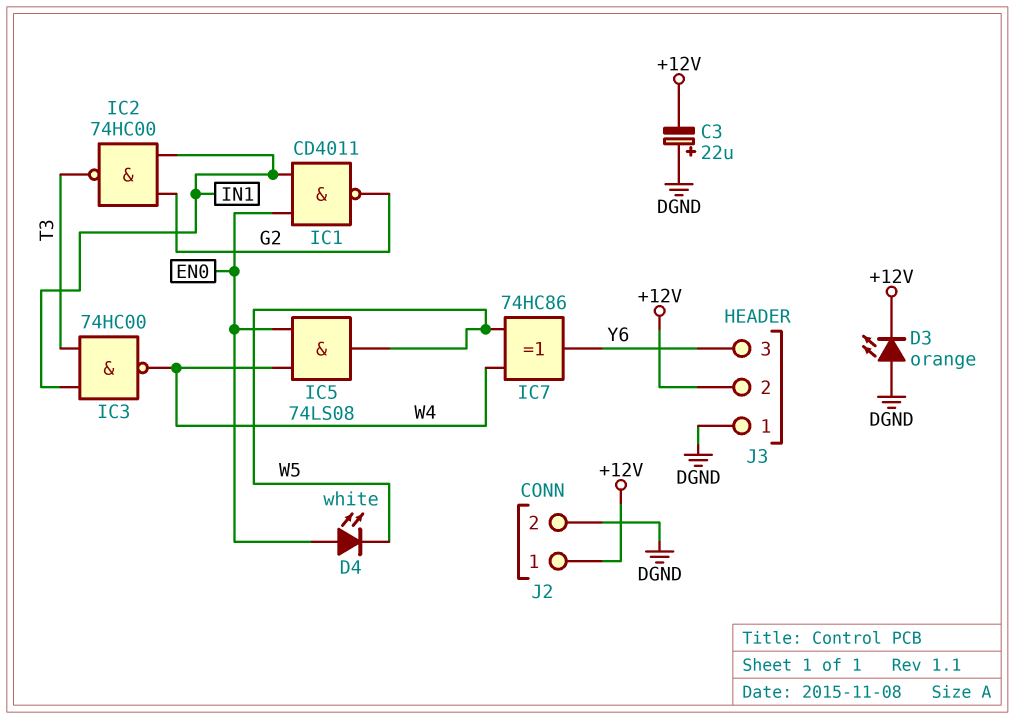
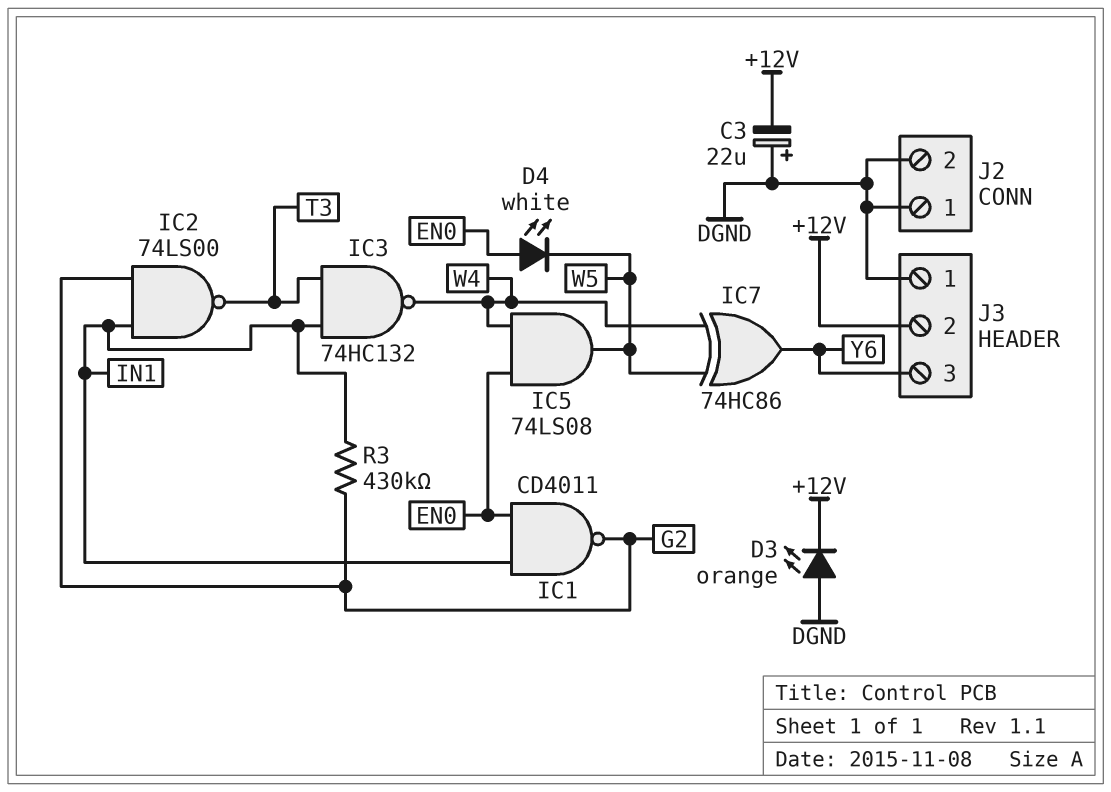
IC2: NAND 74HC00 (in G2, in IN1, out T3) -> NAND 74LS00 (in G2, in IN1, out T3)
IC3: NAND 74HC00 (in IN1, in T3, out W4) -> NAND 74HC132 (in IN1, in T3, out W4)
J2 pin 1: +12V -> DGND
R3: none -> 430k (G2, IN1)

